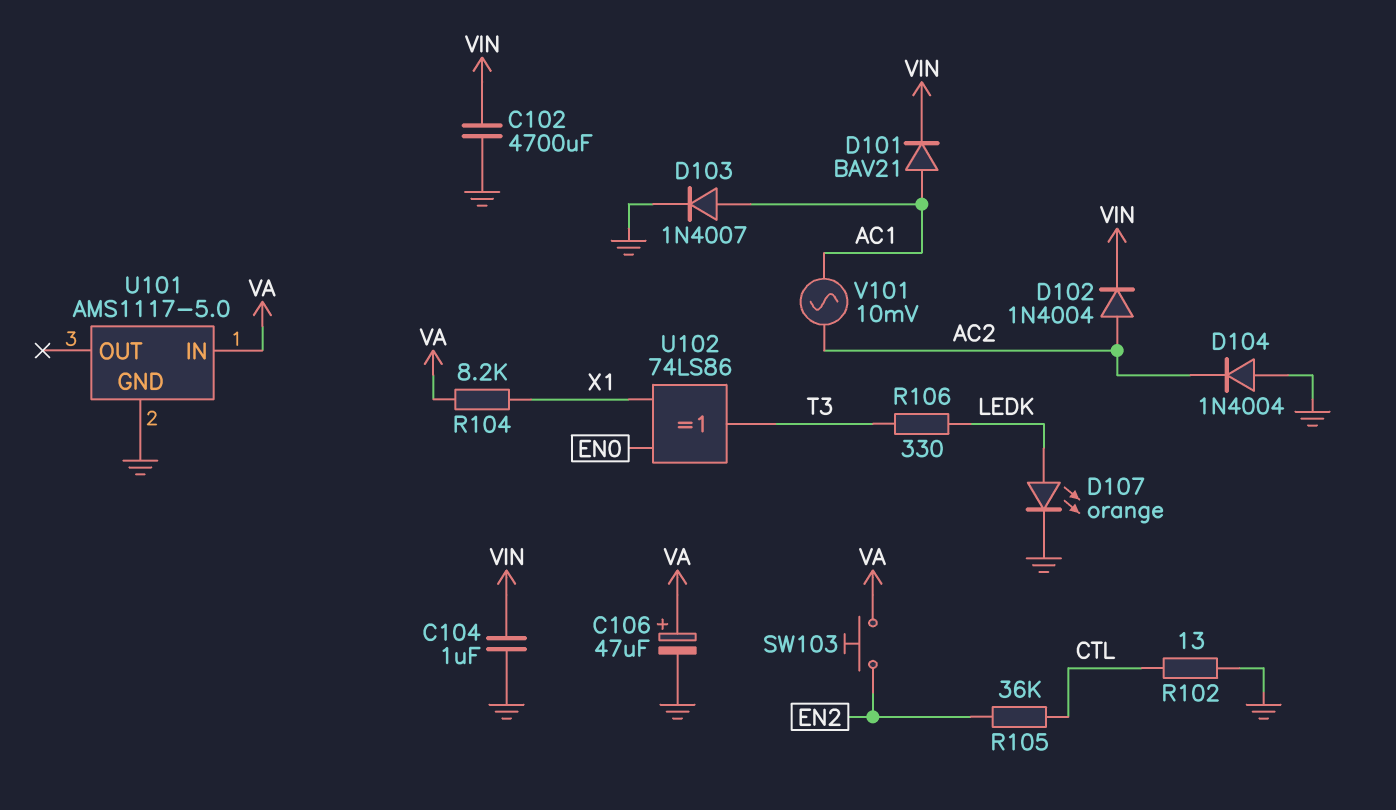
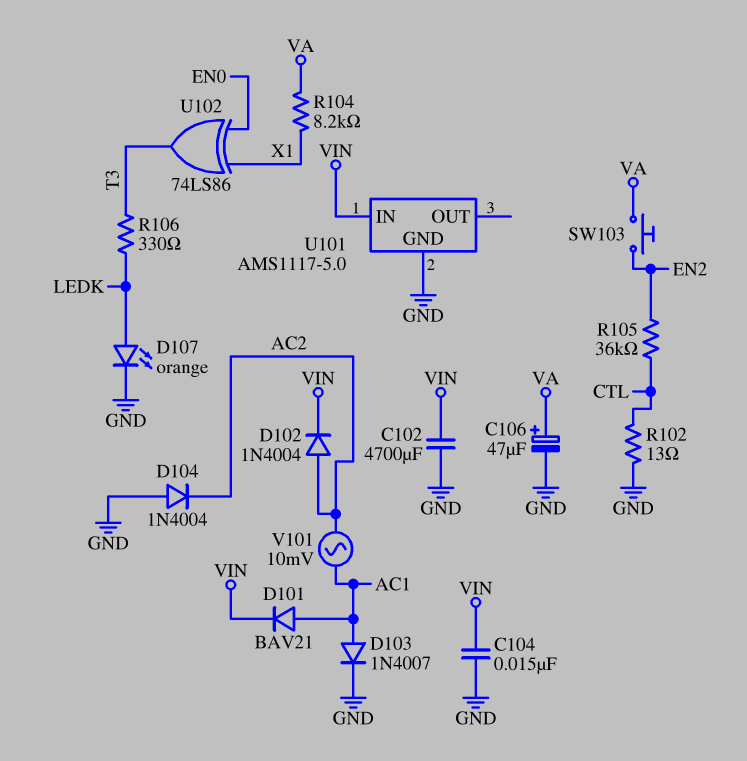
C104: 1uF (GND, VIN) -> 15nF (GND, VIN)
U101 pin IN: VA -> VIN

